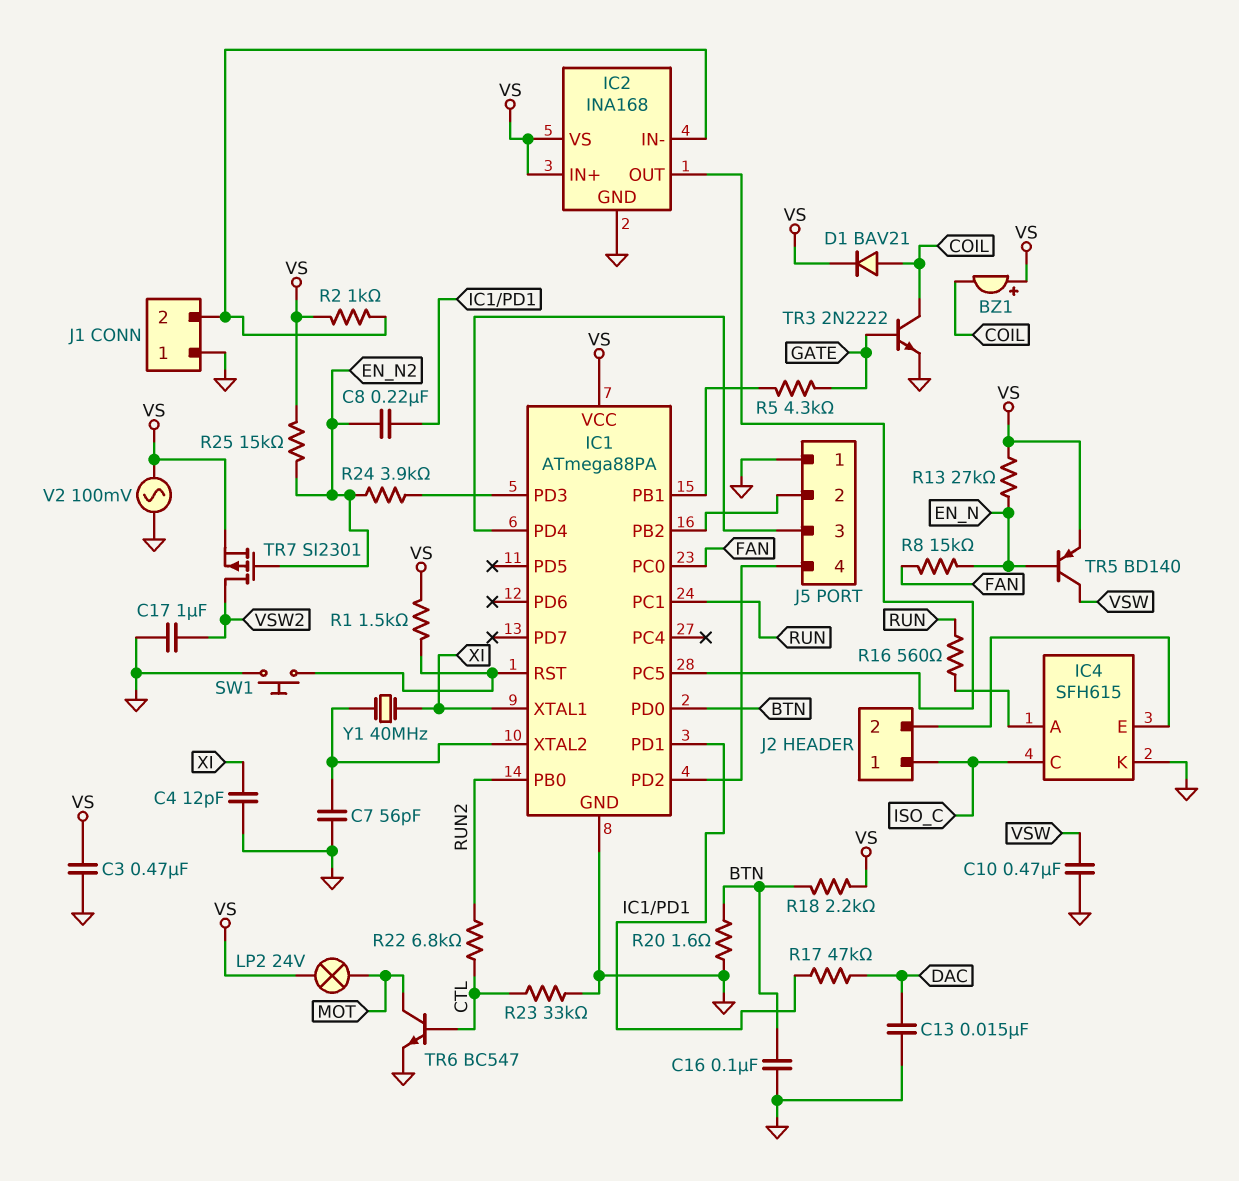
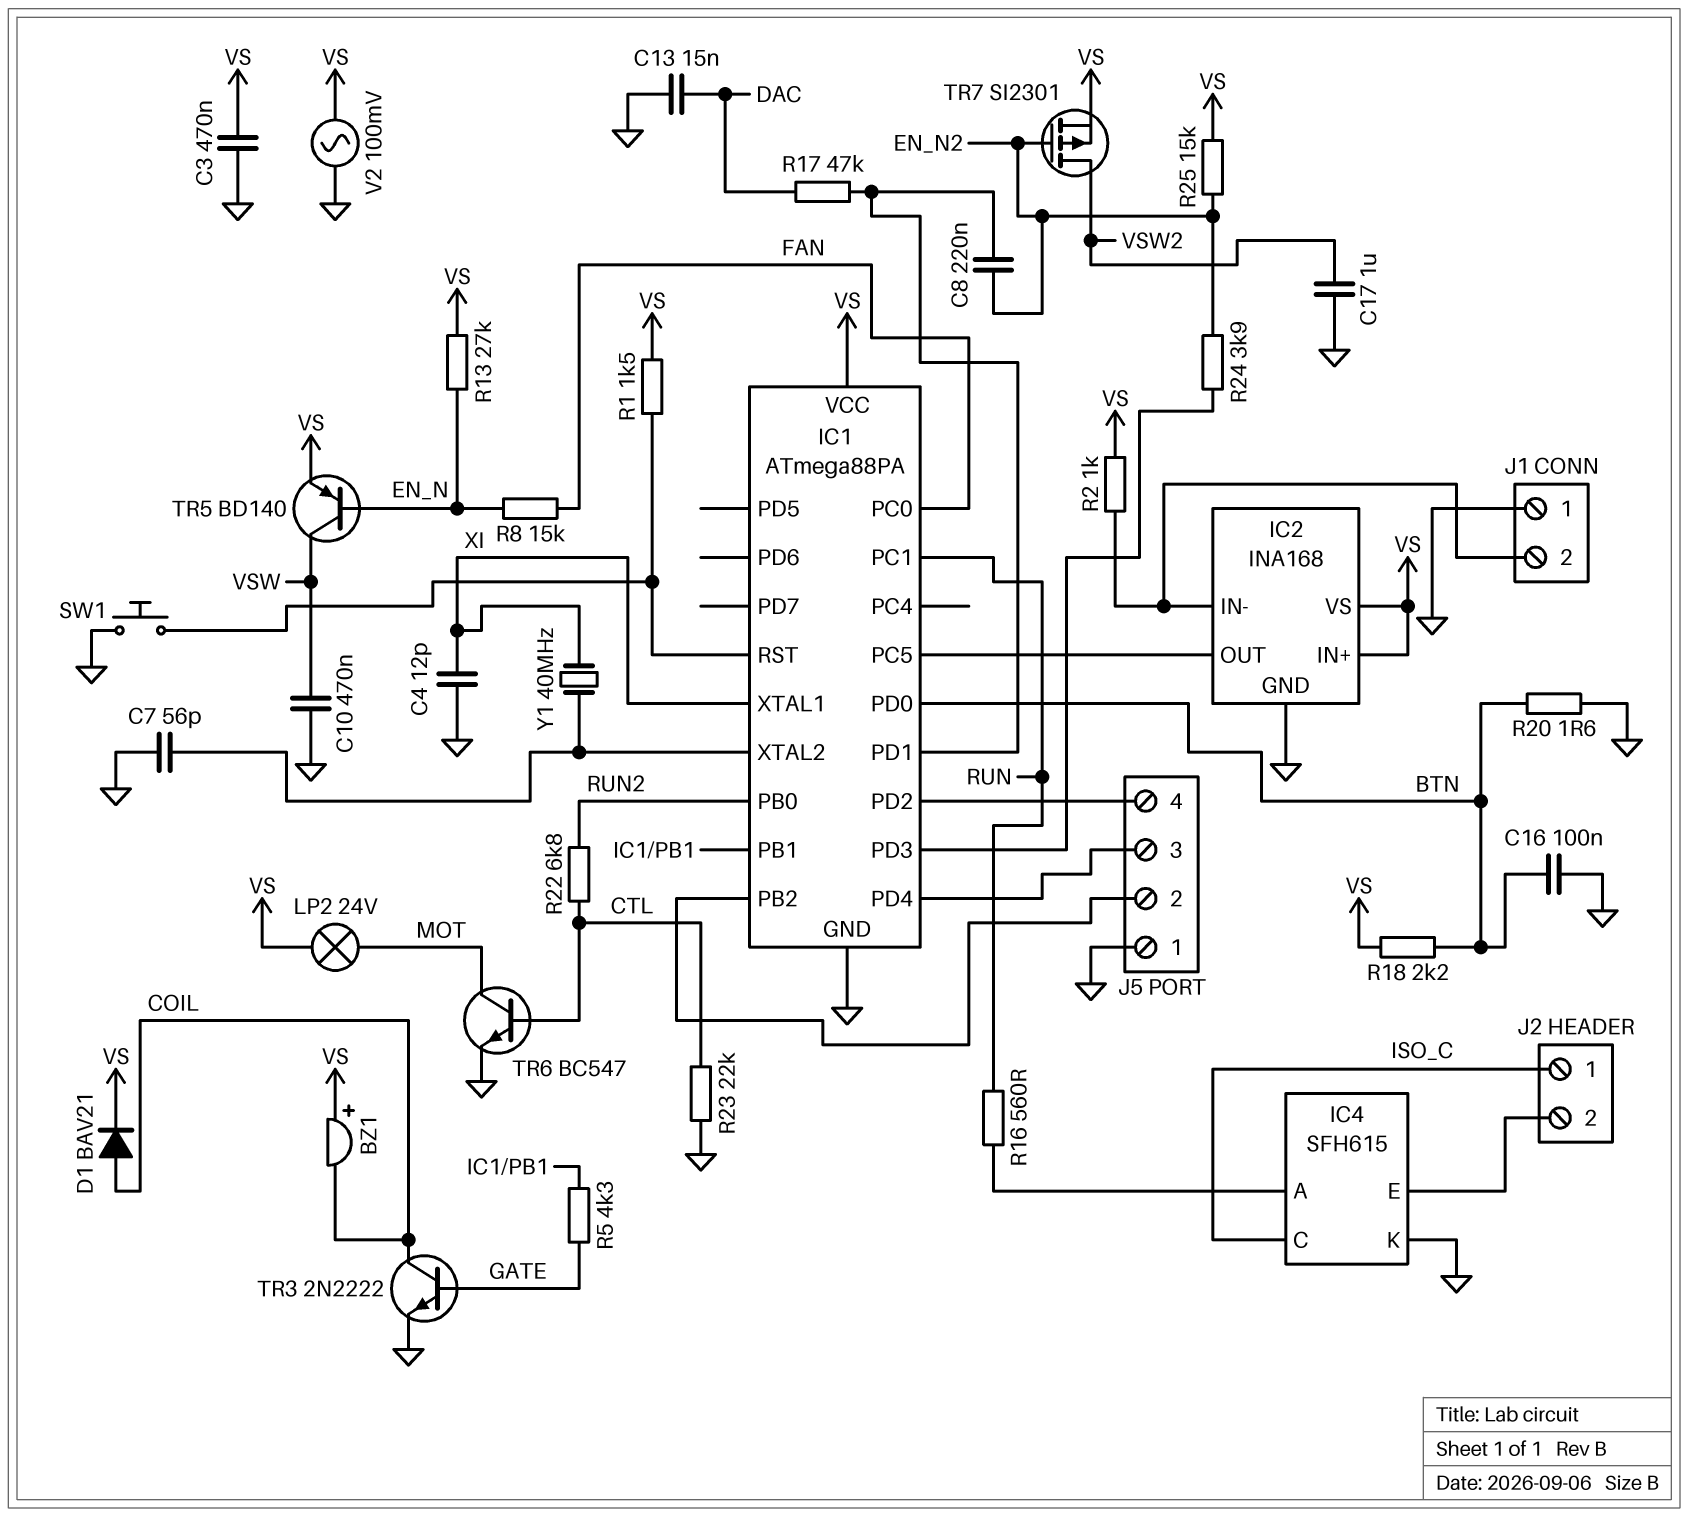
R23: 33k (CTL, GND) -> 22k (CTL, GND)

